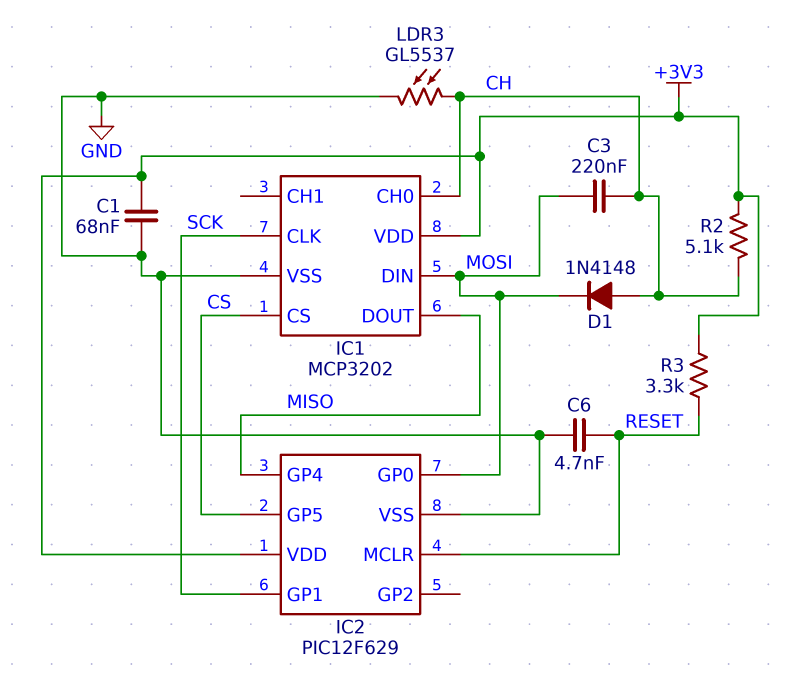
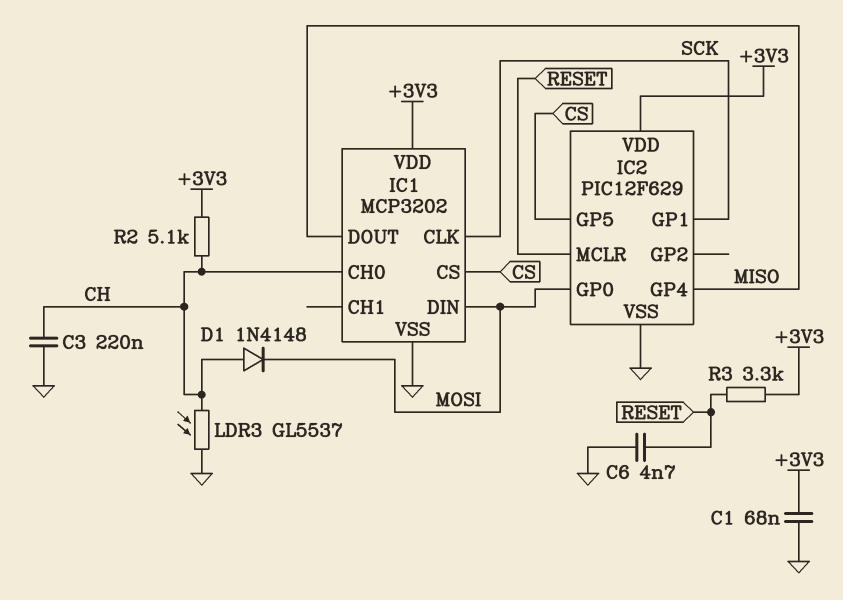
C3: 220nF (CH, MOSI) -> 220nF (CH, GND)

